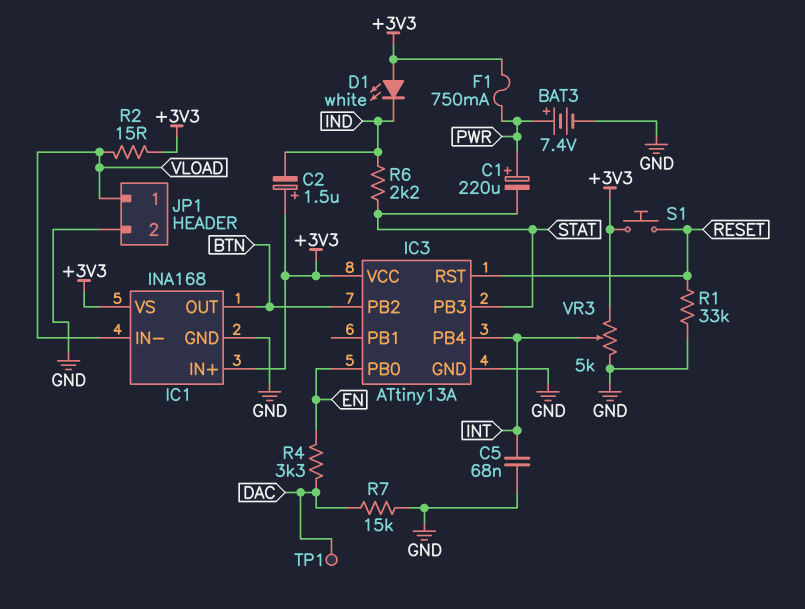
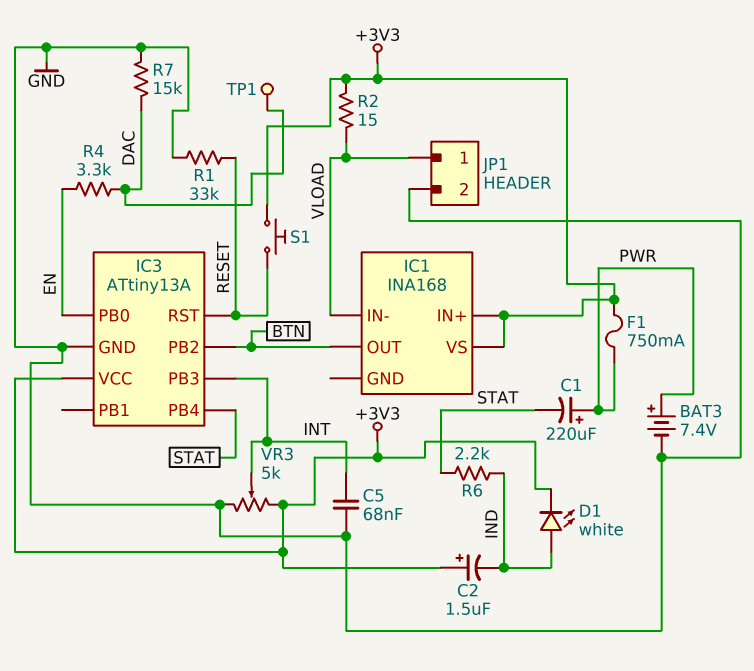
D1: LED white (A +3V3, K IND) -> LED white (A IND, K +3V3)
IC1 pin GND: GND -> none
IC3 pin PB3: STAT -> INT
IC3 pin PB4: INT -> STAT

